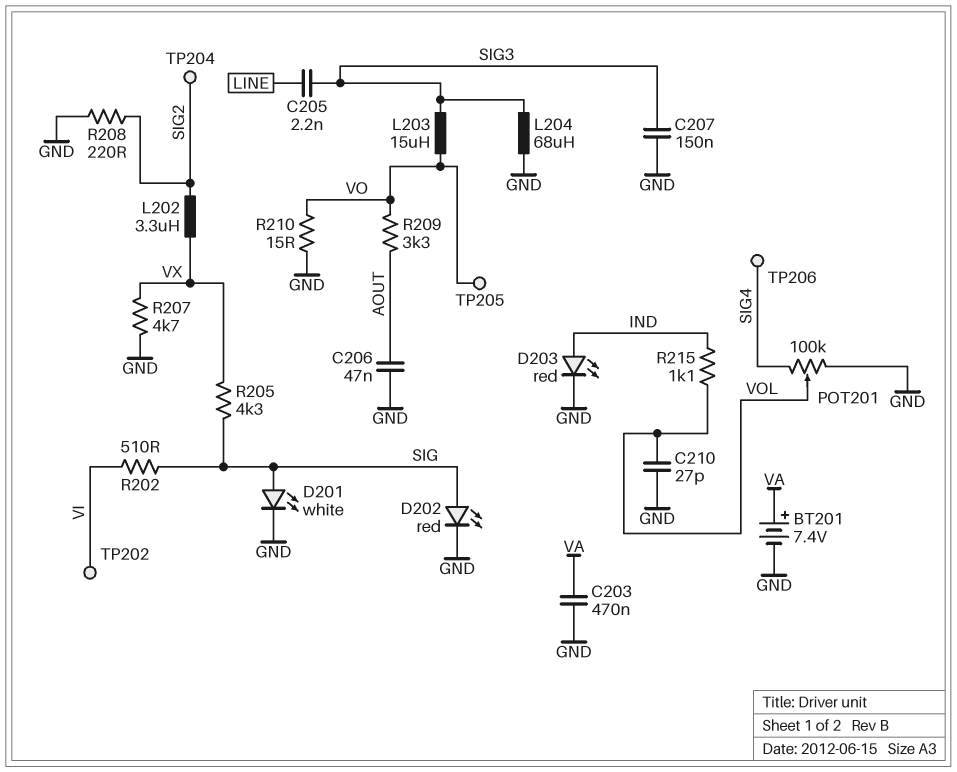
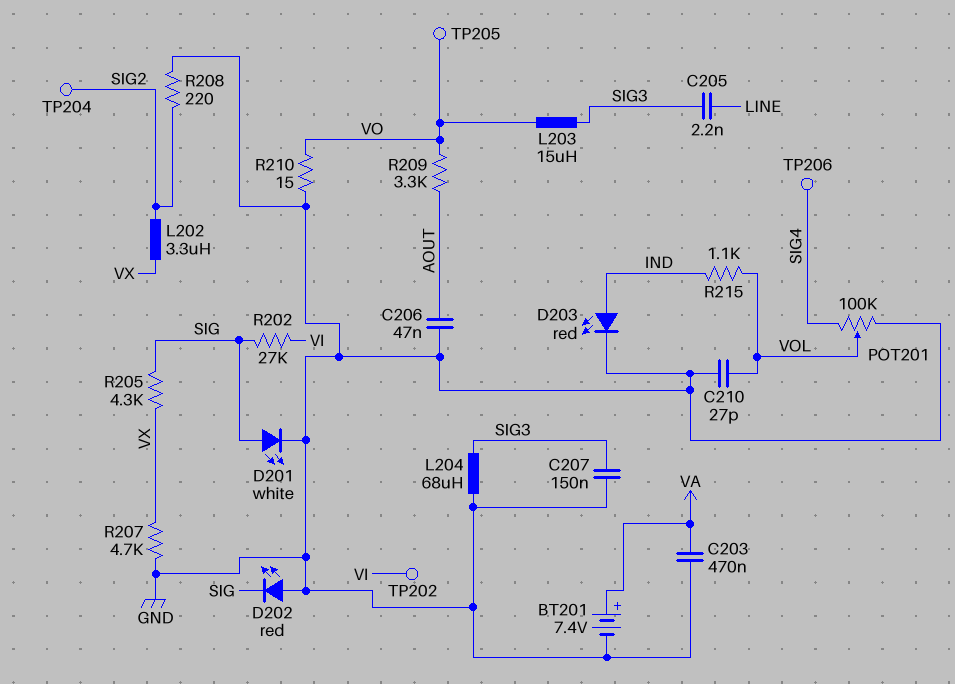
D202: LED red (A SIG, K GND) -> LED red (A GND, K SIG)
R202: 510 (SIG, VI) -> 27k (SIG, VI)

